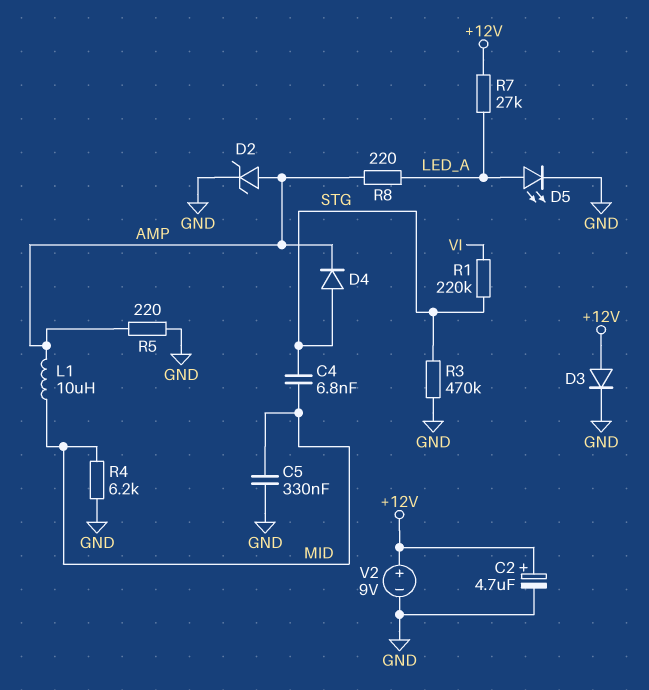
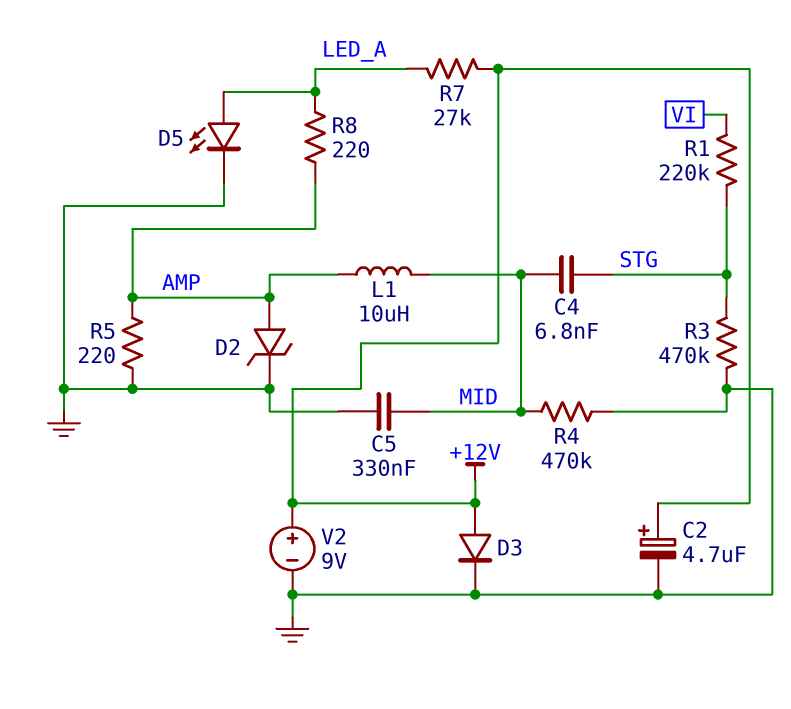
D4: diode (A STG, K AMP) -> none
R4: 6.2k (GND, MID) -> 470k (GND, MID)

